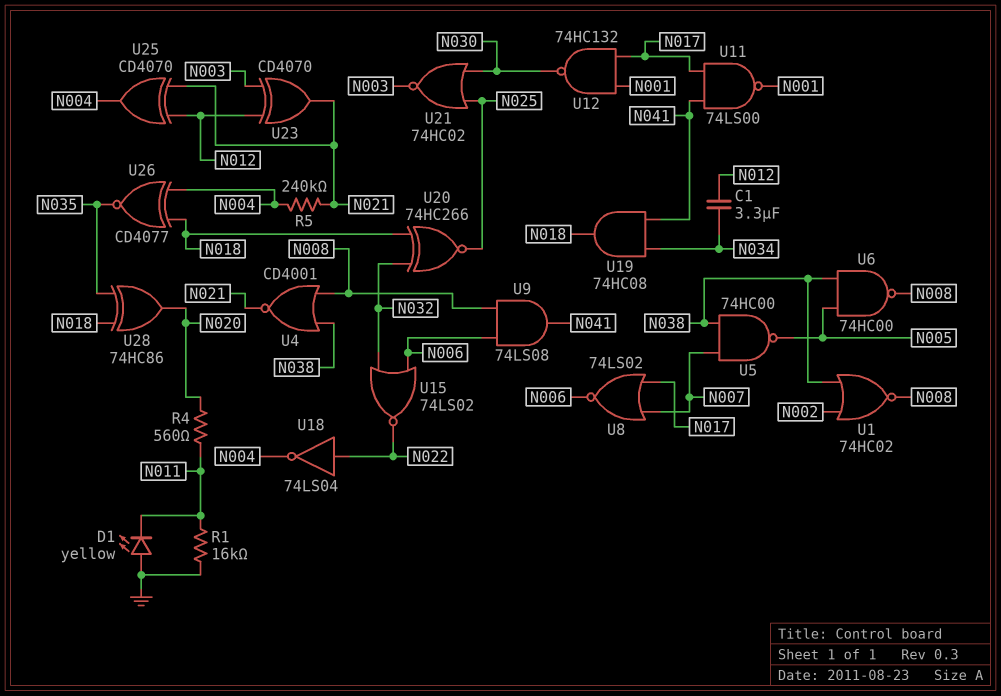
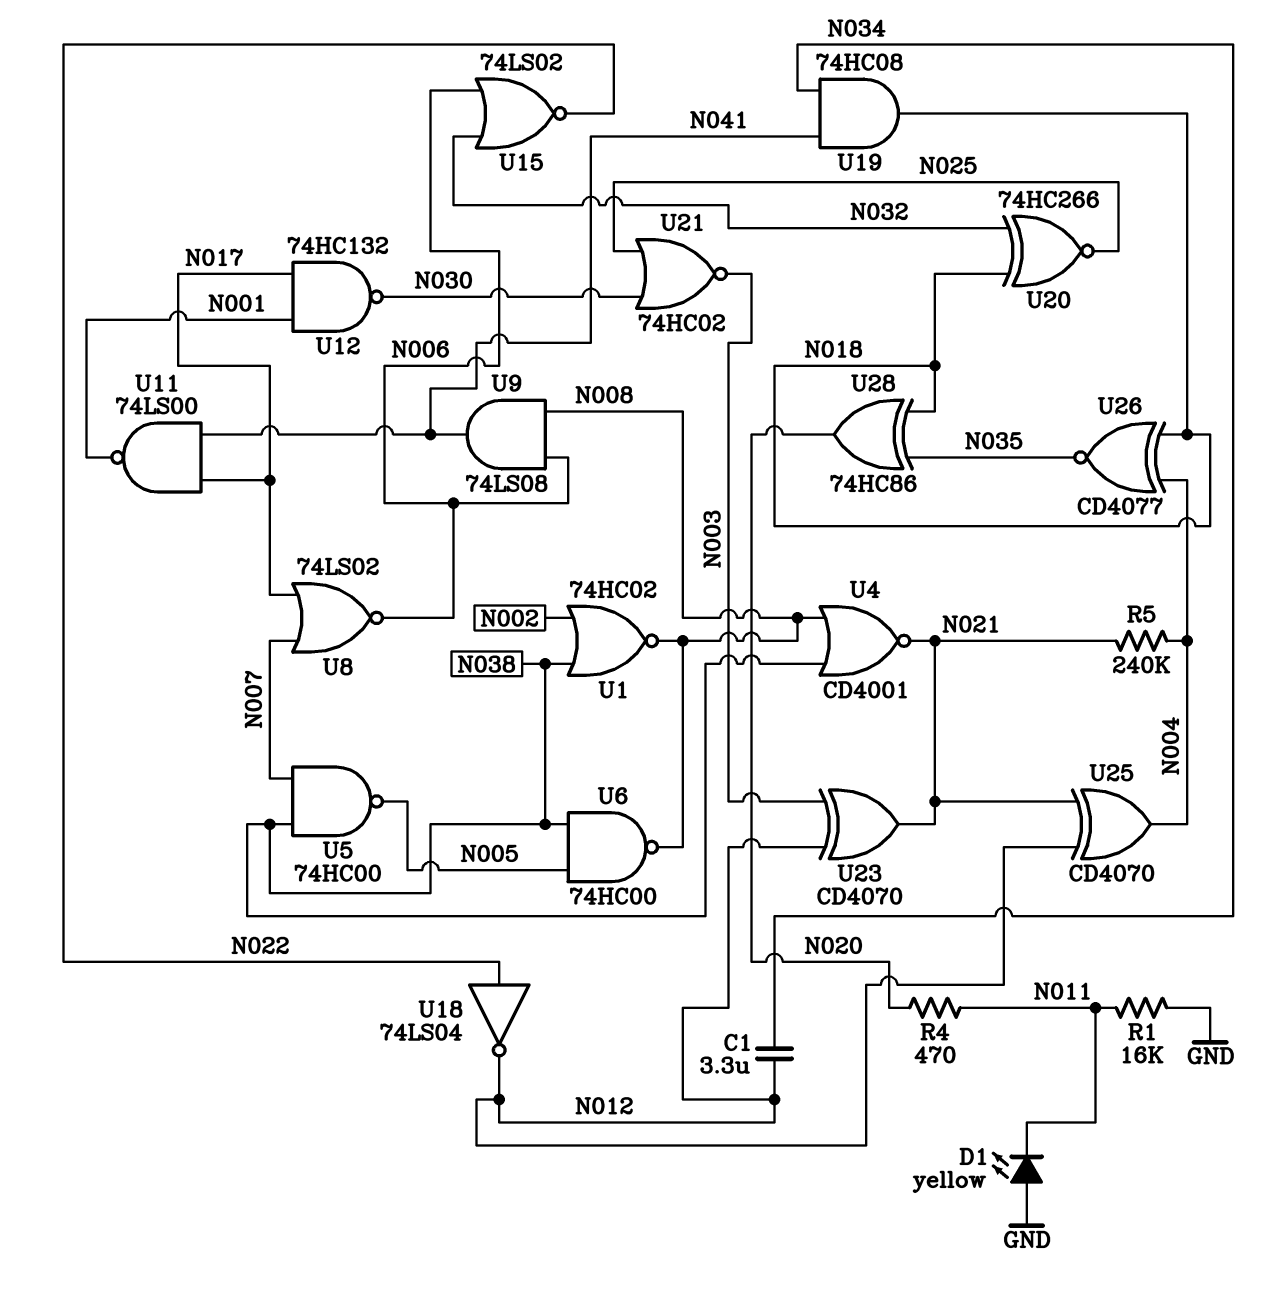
R4: 560 (N011, N020) -> 470 (N011, N020)
U18: NOT 74LS04 (in N022, out N004) -> NOT 74LS04 (in N022, out N012)

